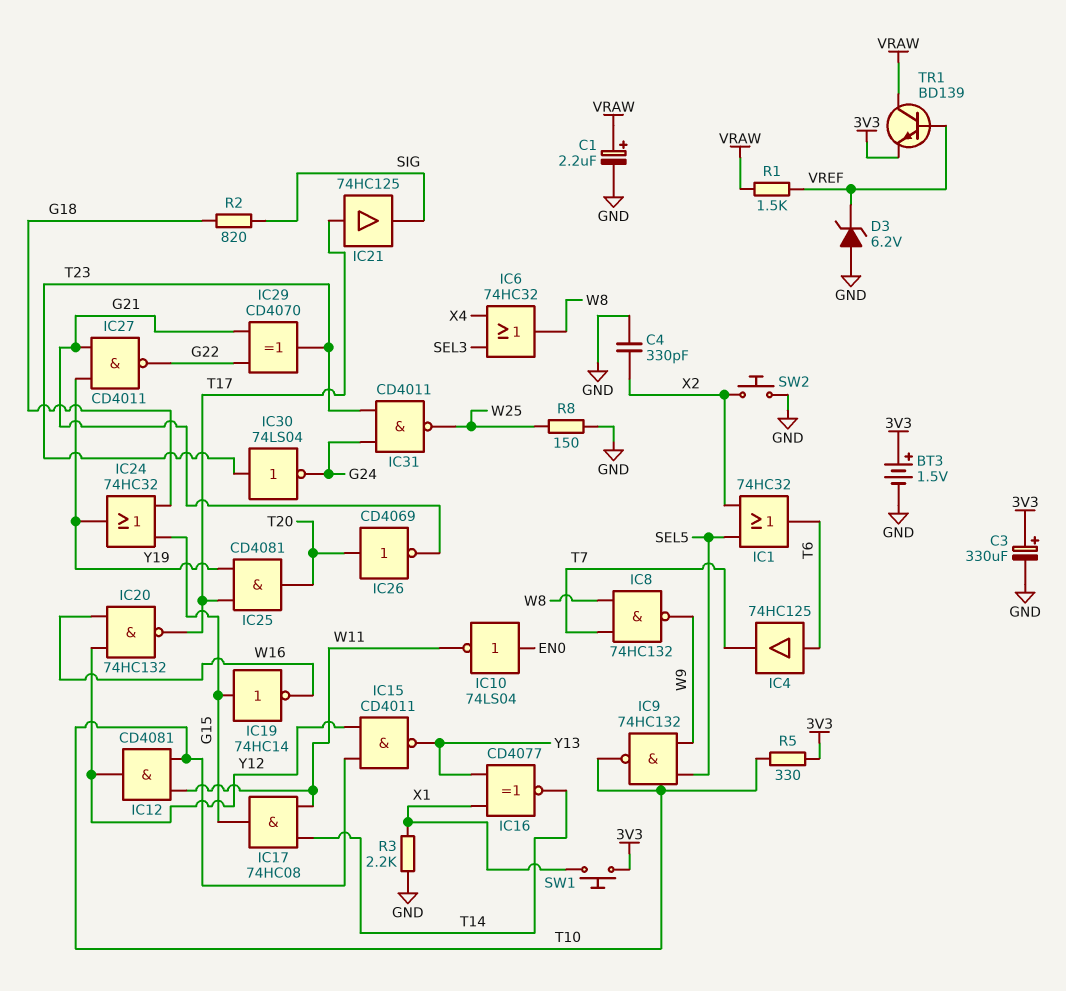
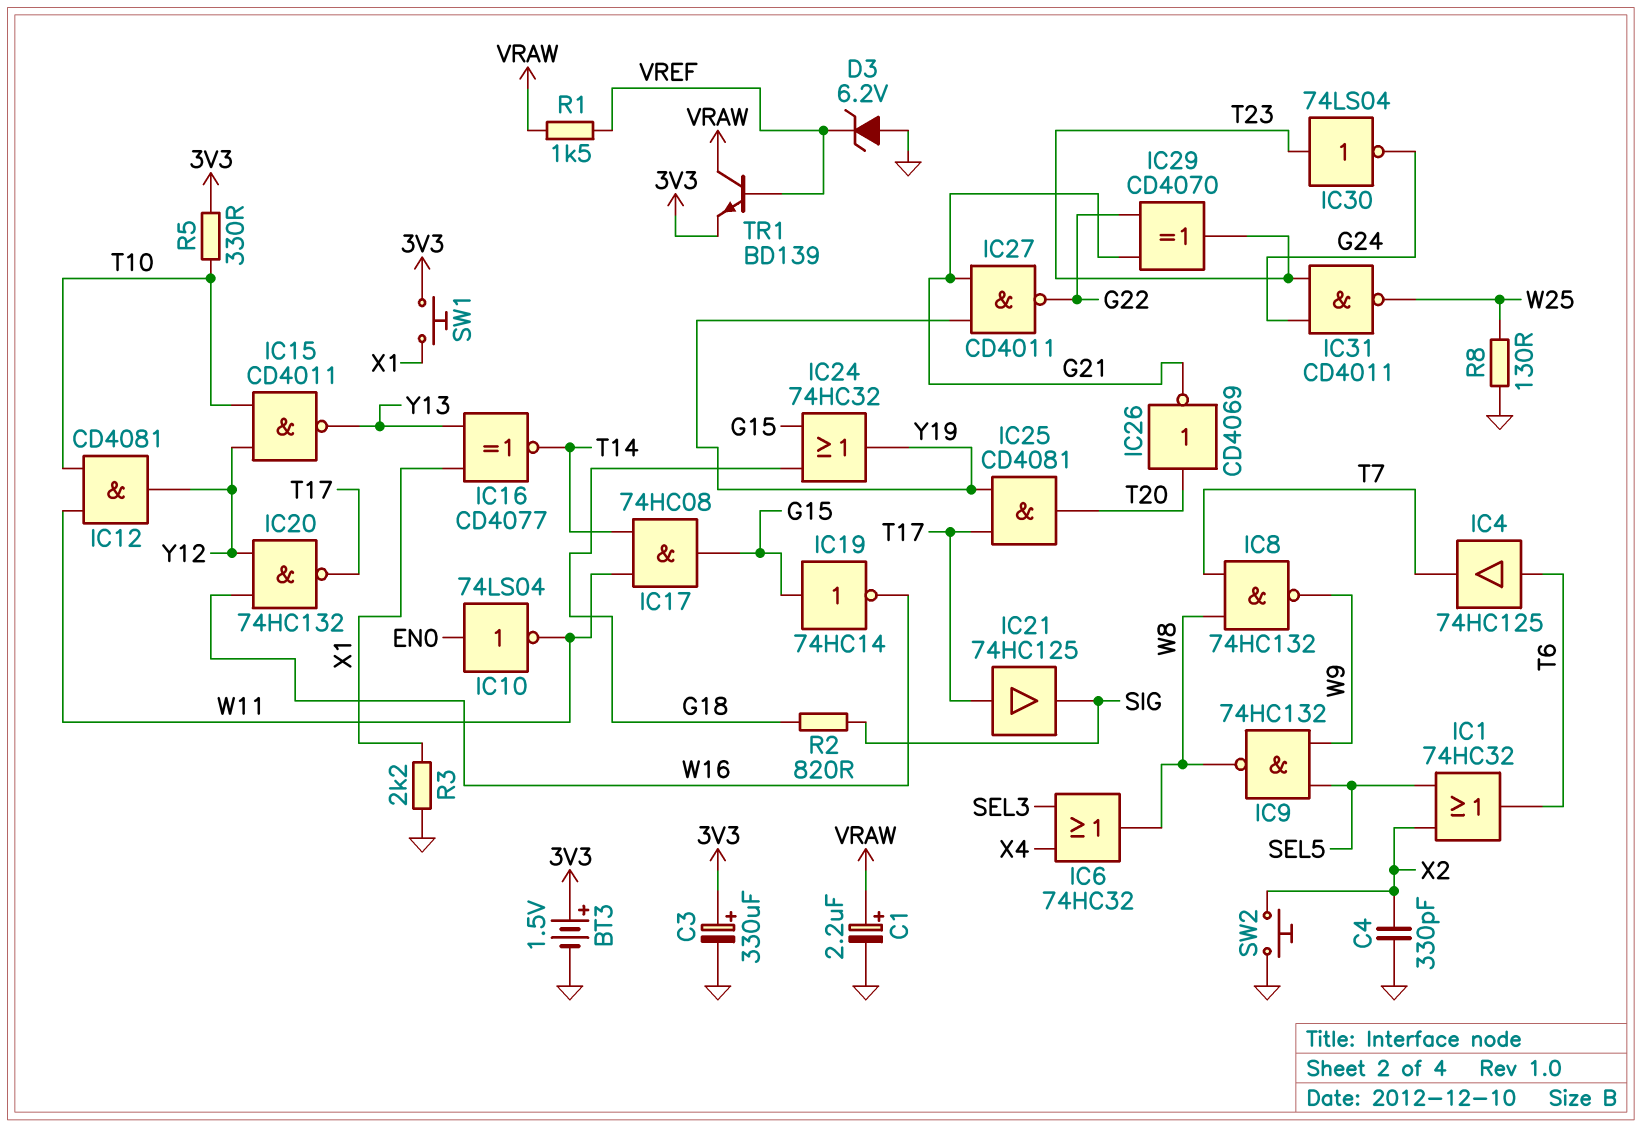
IC9: NAND 74HC132 (in SEL5, in W9, out T10) -> NAND 74HC132 (in SEL5, in W9, out W8)
R8: 150 (GND, W25) -> 130 (GND, W25)

